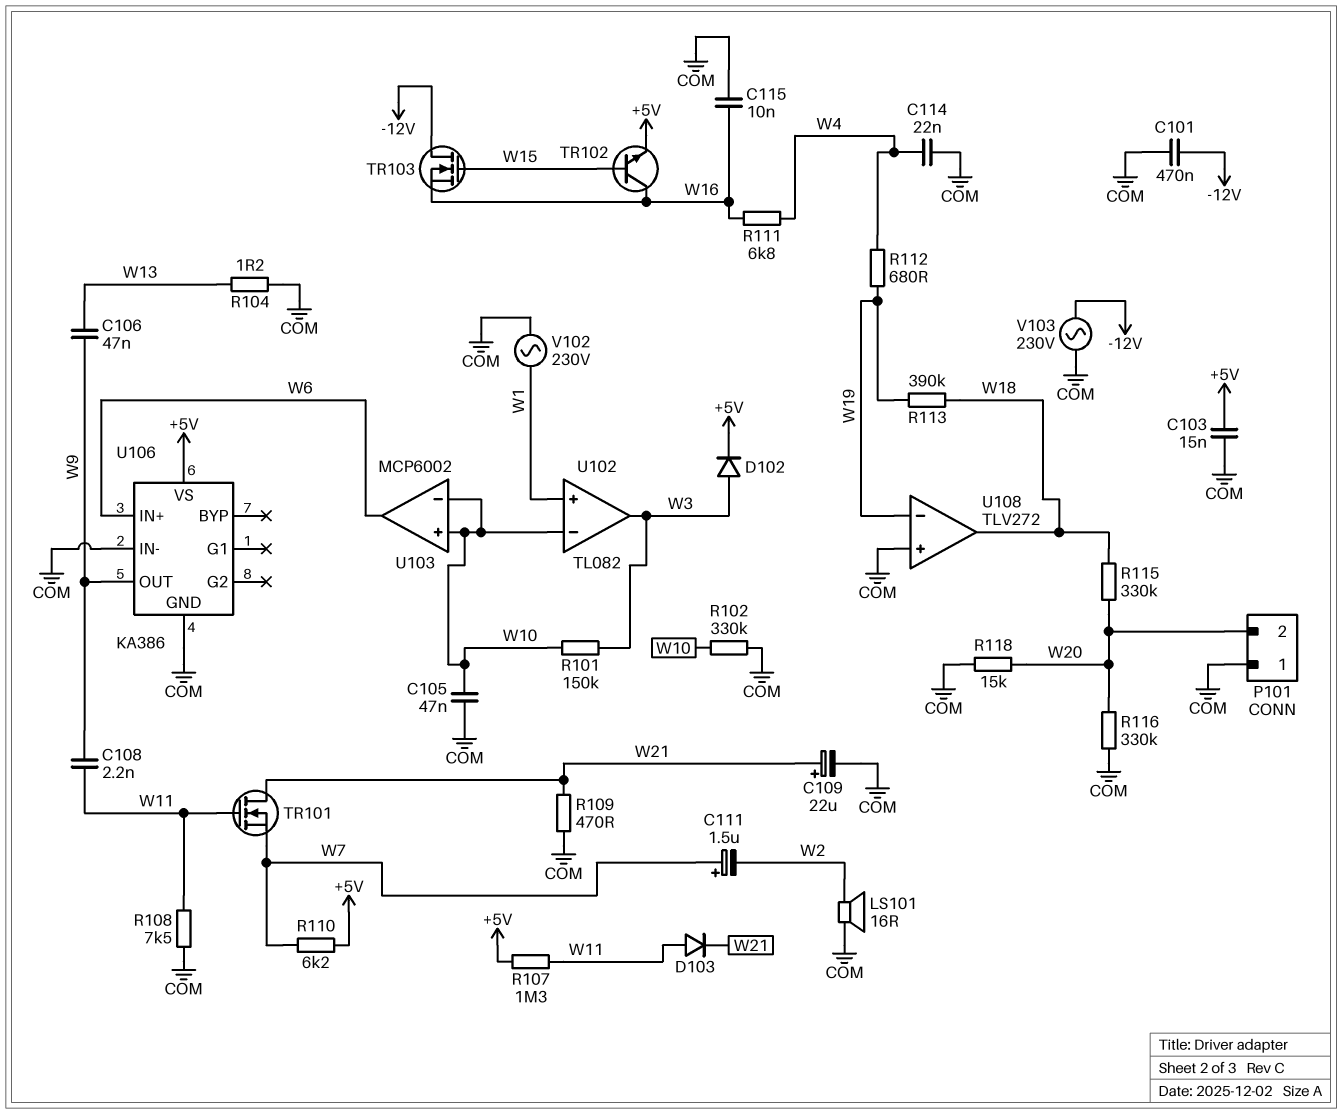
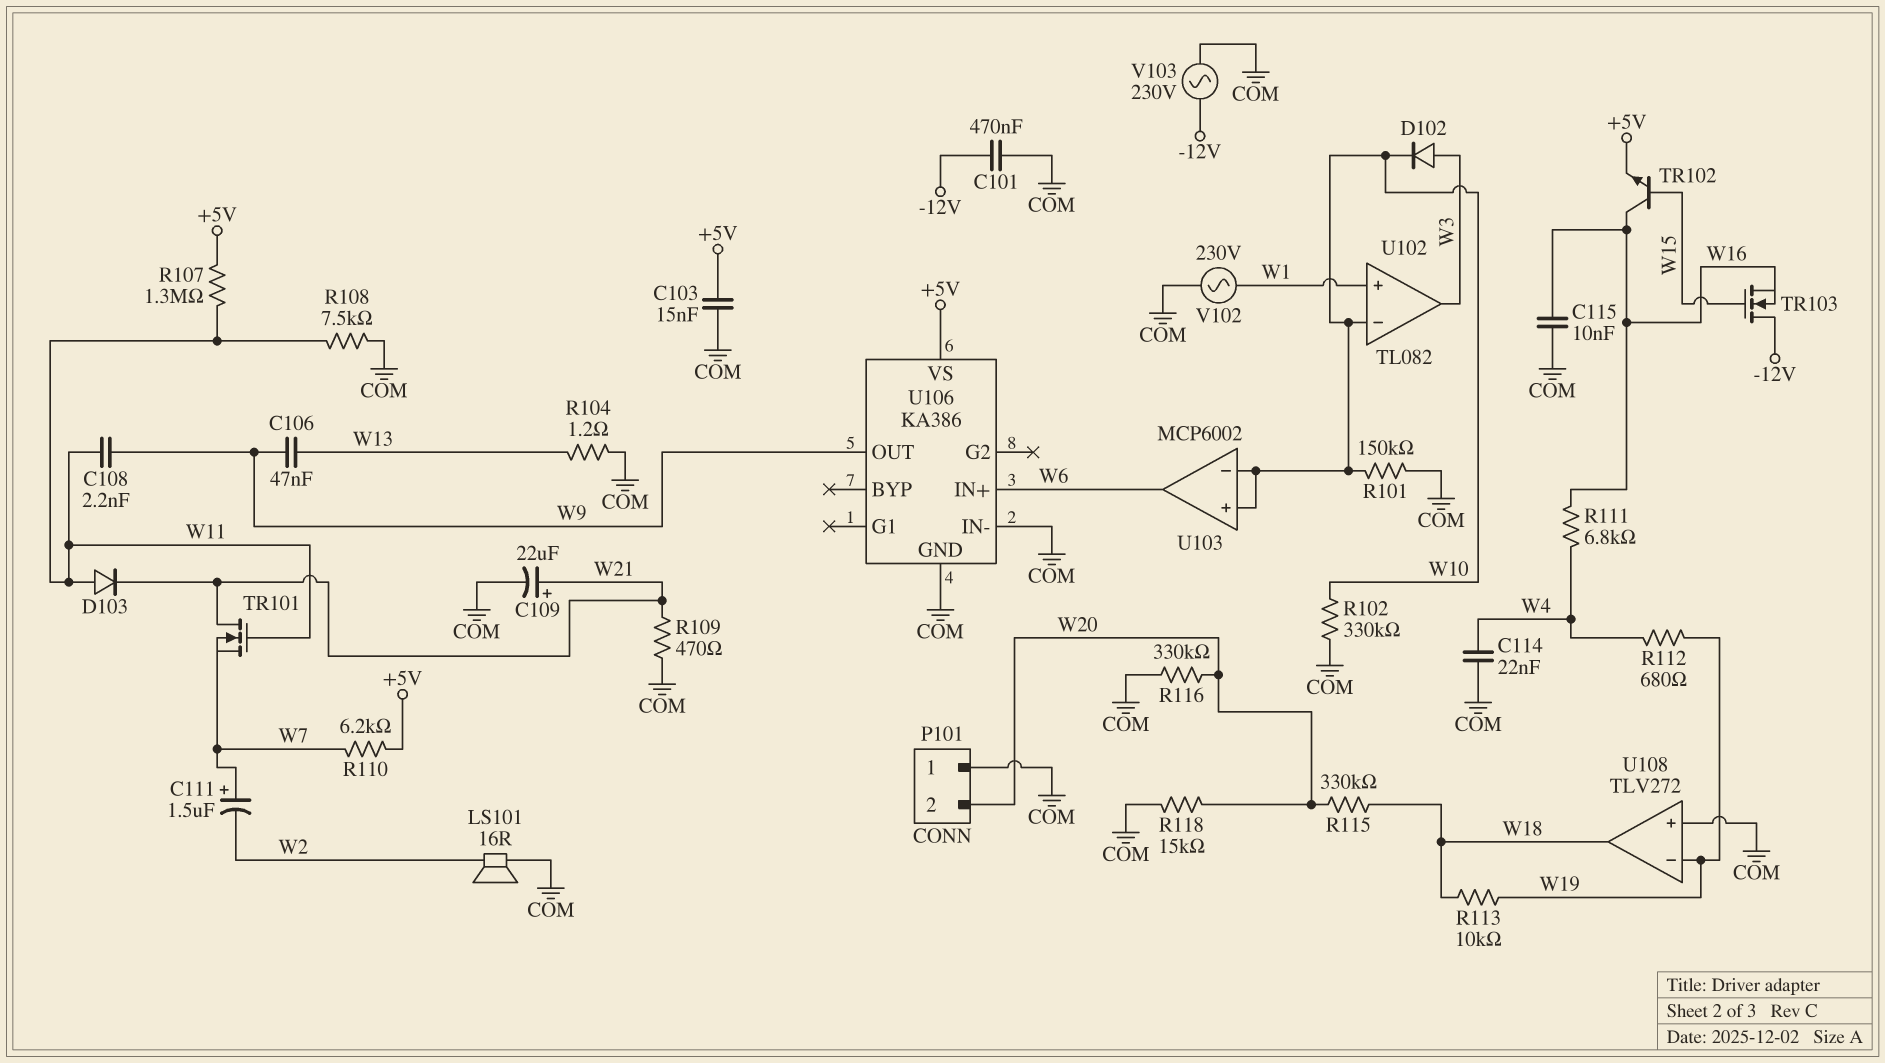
C105: 47nF (COM, W10) -> none
D102: diode (A W3, K +5V) -> diode (A W3, K W10)
R101: 150k (W3, W10) -> 150k (COM, W10)
R113: 390k (W18, W19) -> 10k (W18, W19)

